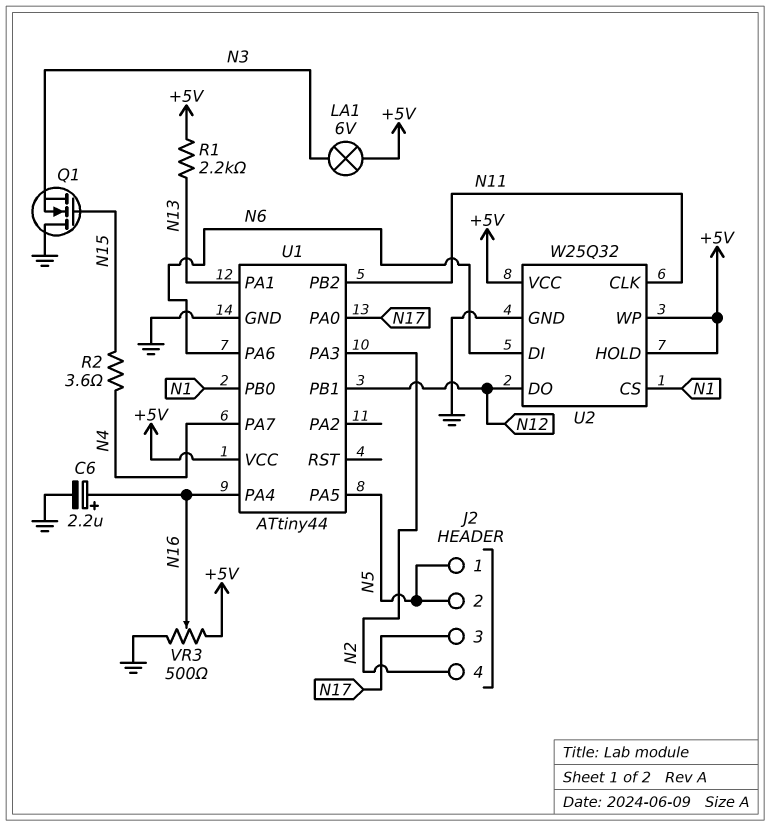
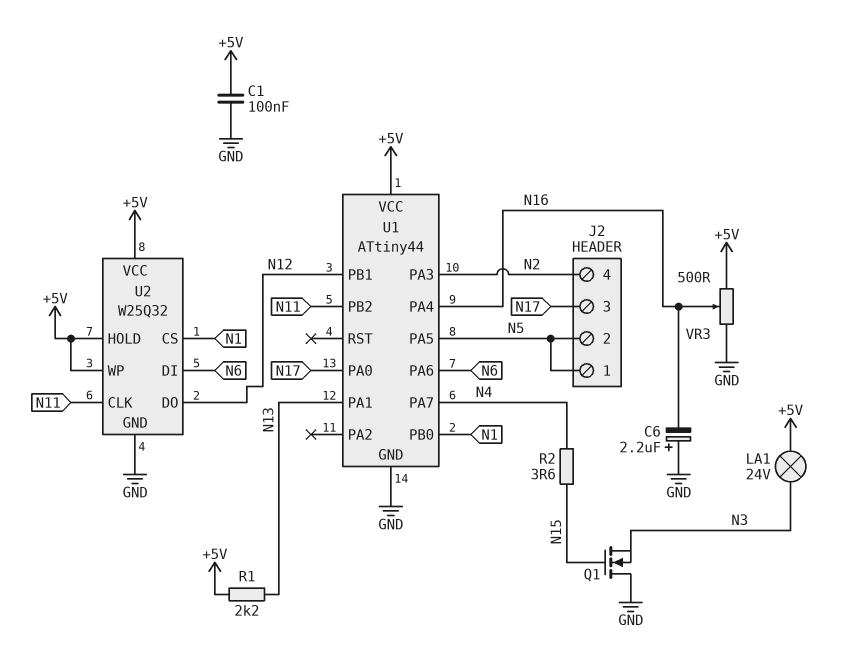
C1: none -> 100nF (+5V, GND)
C6: 2.2uF (plus N16, minus GND) -> 2.2uF (plus GND, minus N16)
LA1: lamp 6V (+5V, N3) -> lamp 24V (+5V, N3)

